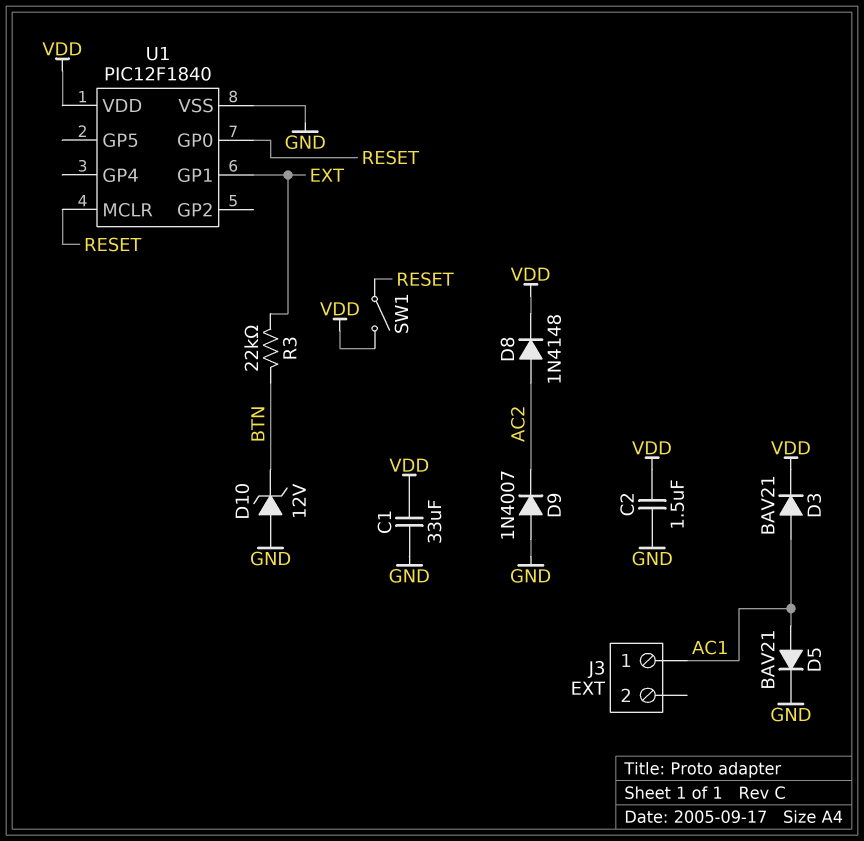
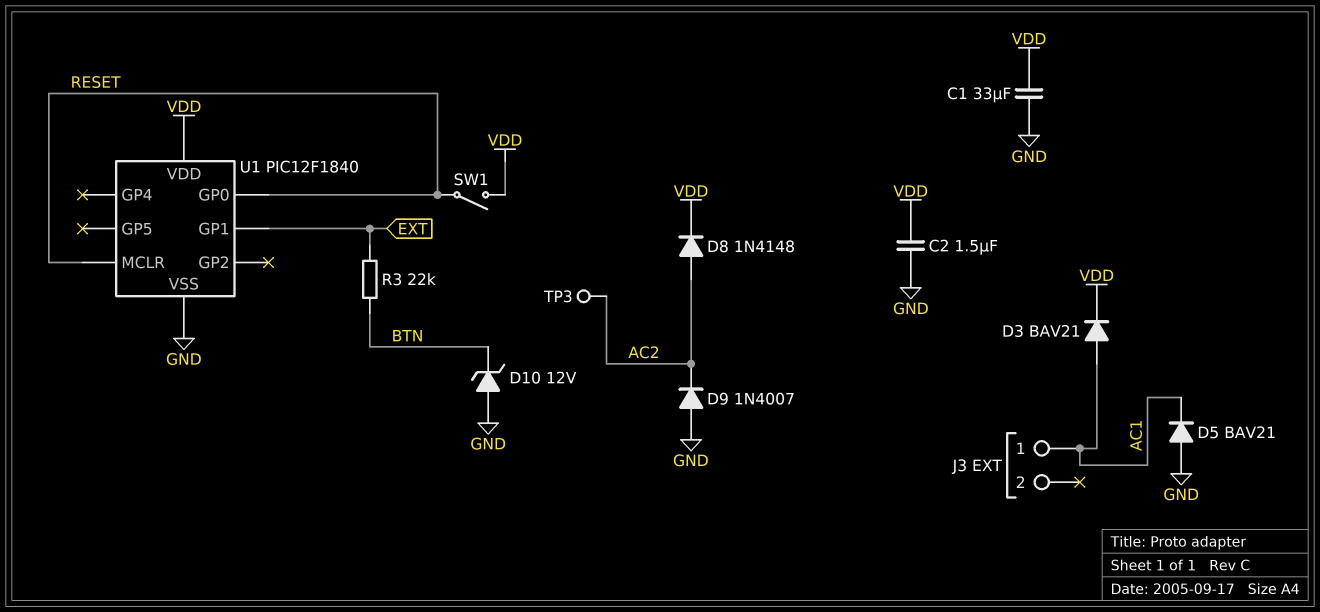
D5: diode BAV21 (A AC1, K GND) -> diode BAV21 (A GND, K AC1)
TP3: none -> test point (AC2)

